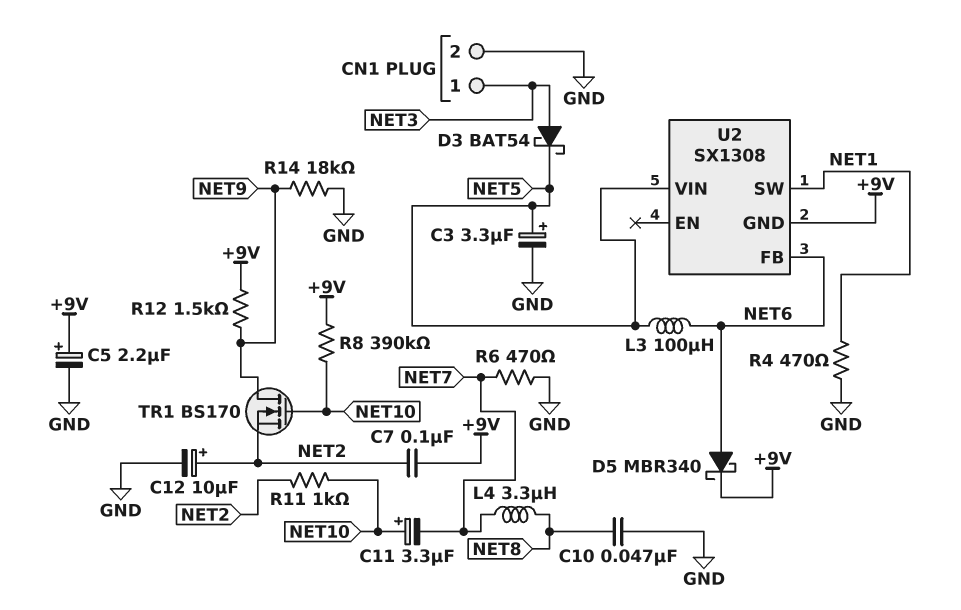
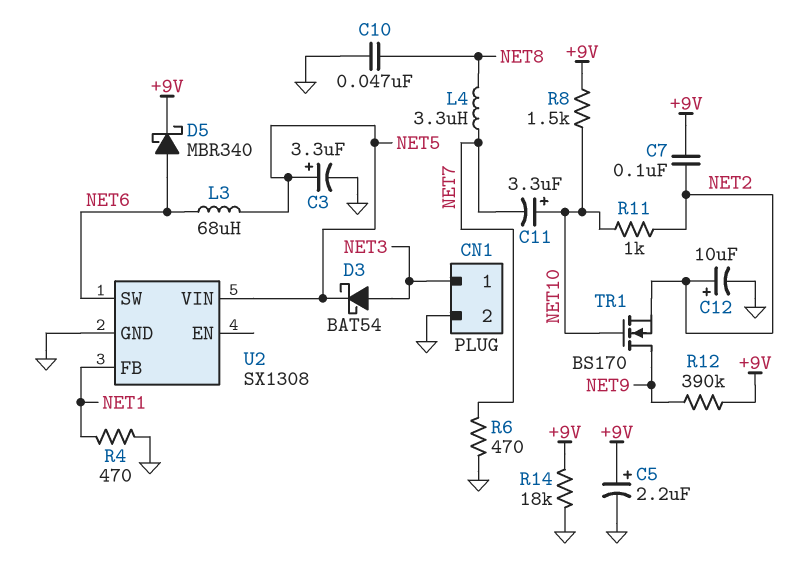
L3: 100uH (NET5, NET6) -> 68uH (NET5, NET6)
R8: 390k (+9V, NET10) -> 1.5k (+9V, NET10)
R12: 1.5k (+9V, NET9) -> 390k (+9V, NET9)
R14: 18k (GND, NET9) -> 18k (+9V, GND)
U2 pin FB: NET6 -> NET1
U2 pin GND: +9V -> GND
U2 pin SW: NET1 -> NET6

